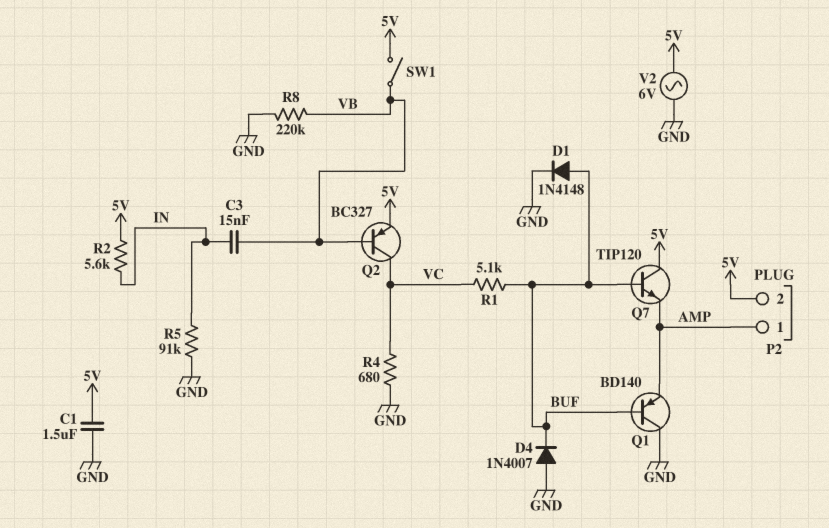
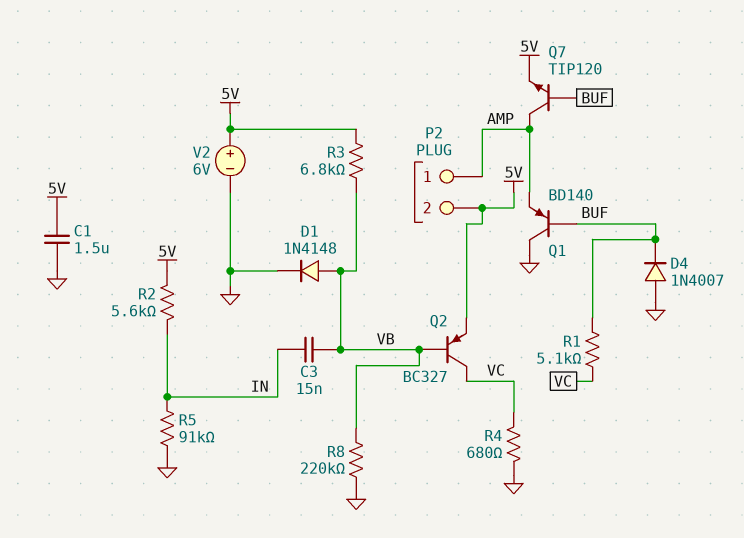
D1: diode 1N4148 (A BUF, K GND) -> diode 1N4148 (A VB, K GND)
Q7: NPN TIP120 (B BUF, C 5V, E AMP) -> NPN TIP120 (B BUF, C AMP, E 5V)
R3: none -> 6.8k (5V, VB)
SW1: switch (5V, VB) -> none
V2: AC 6V (5V, GND) -> 6V (plus 5V, minus GND)

